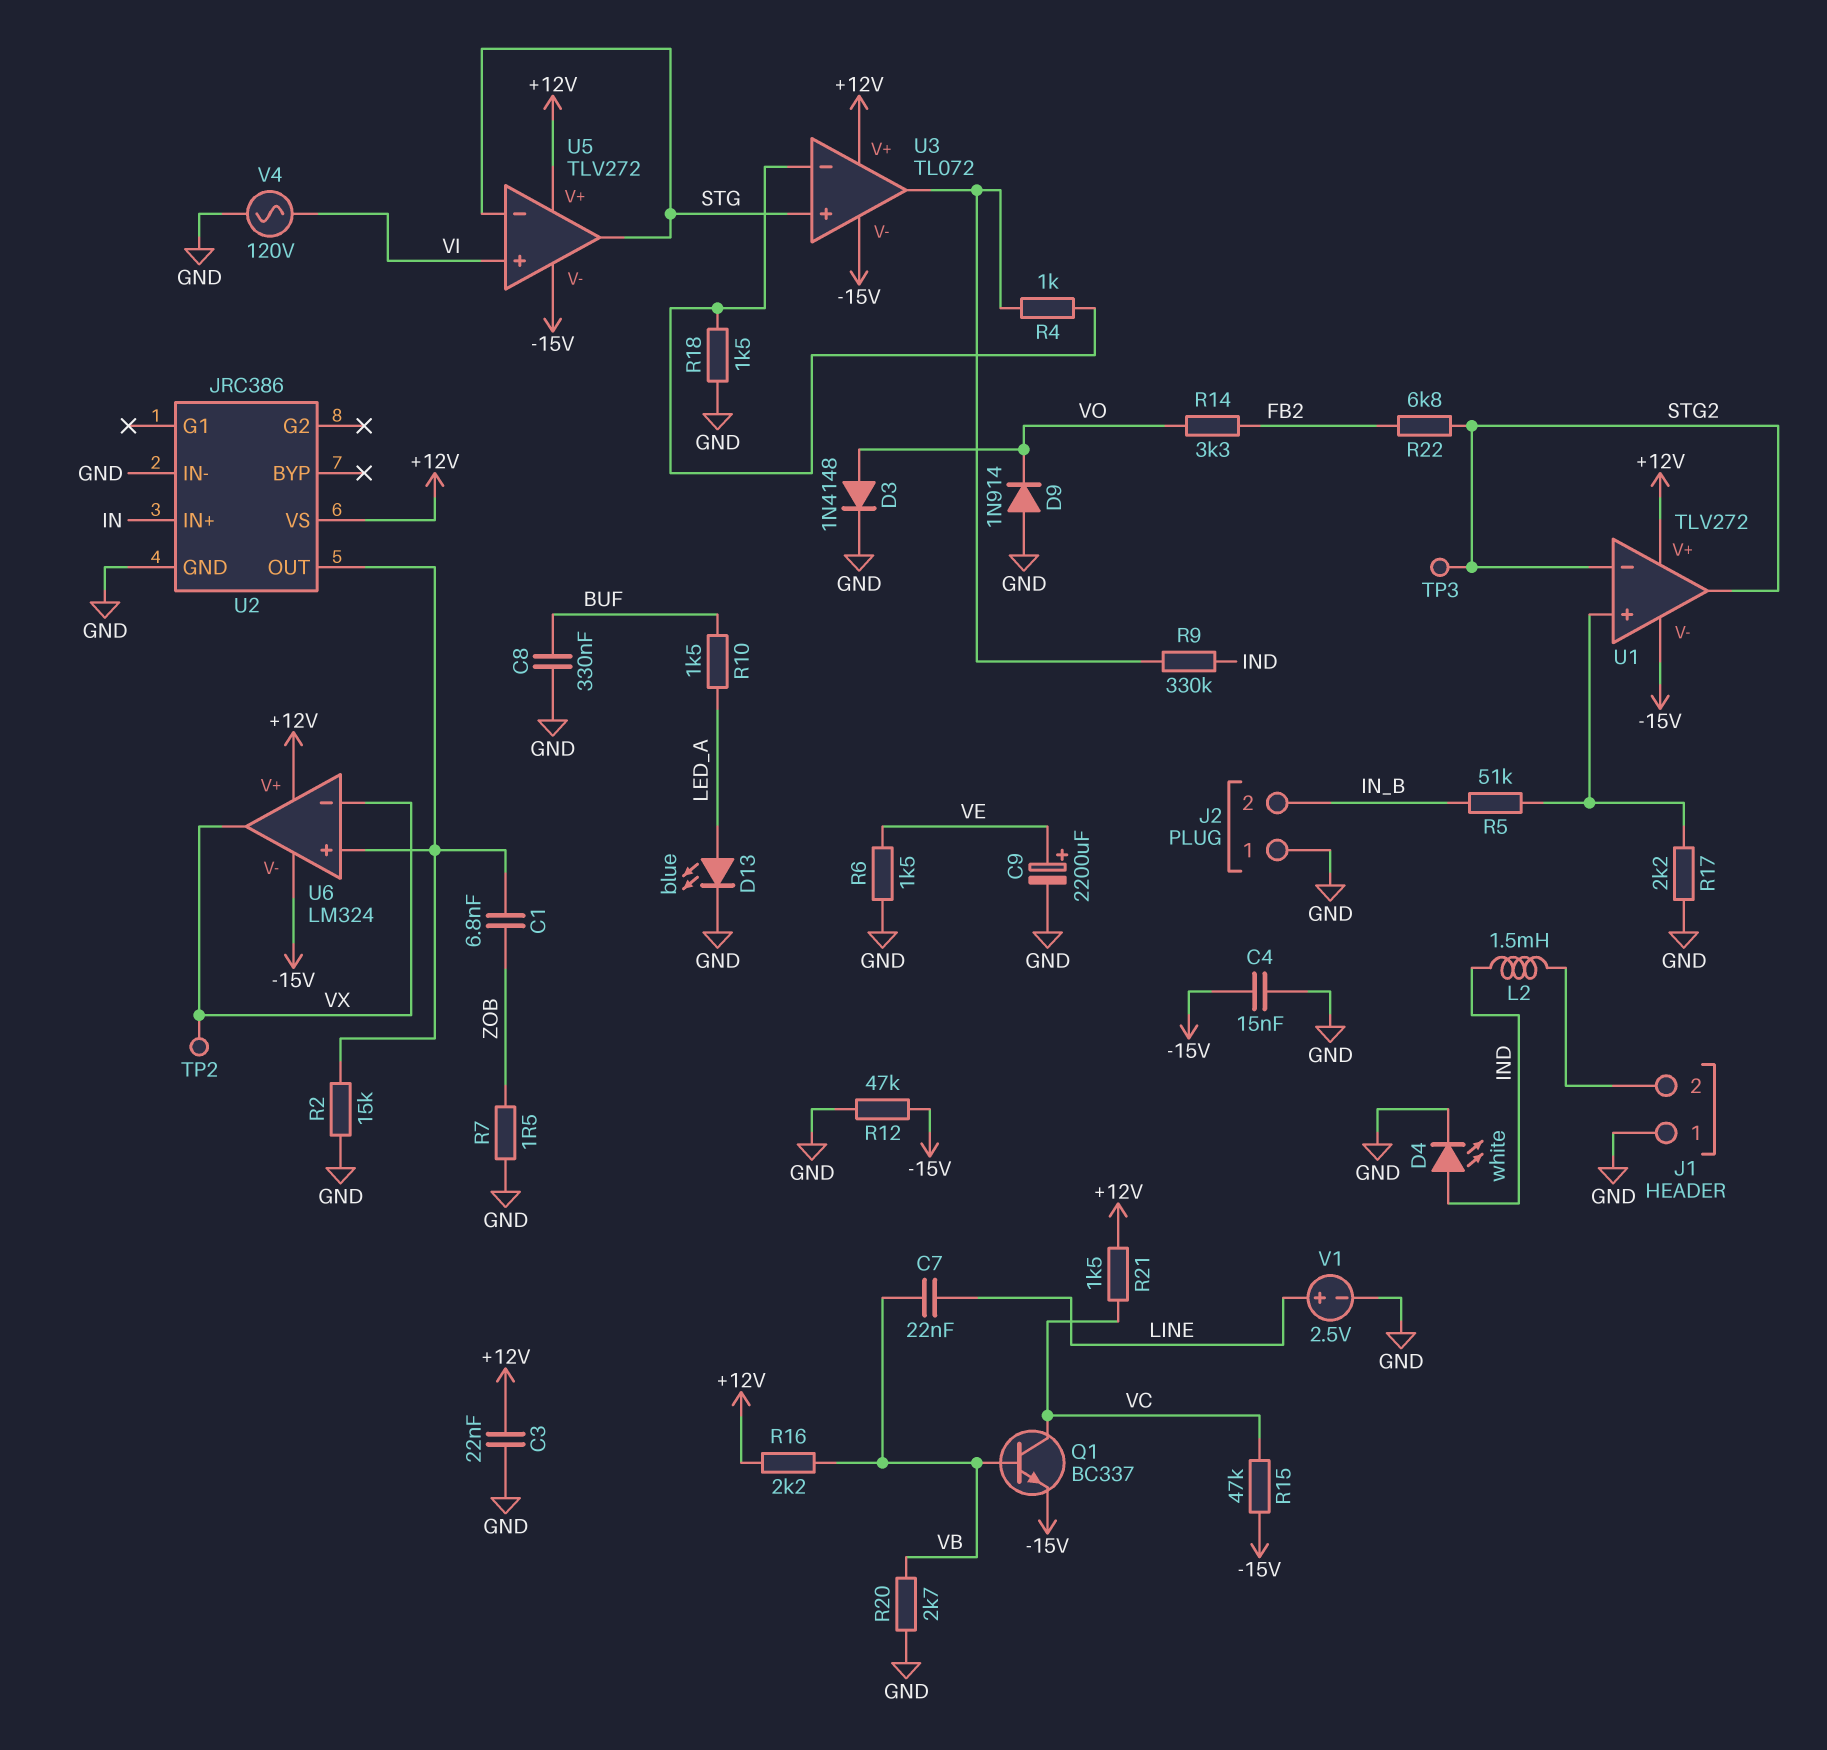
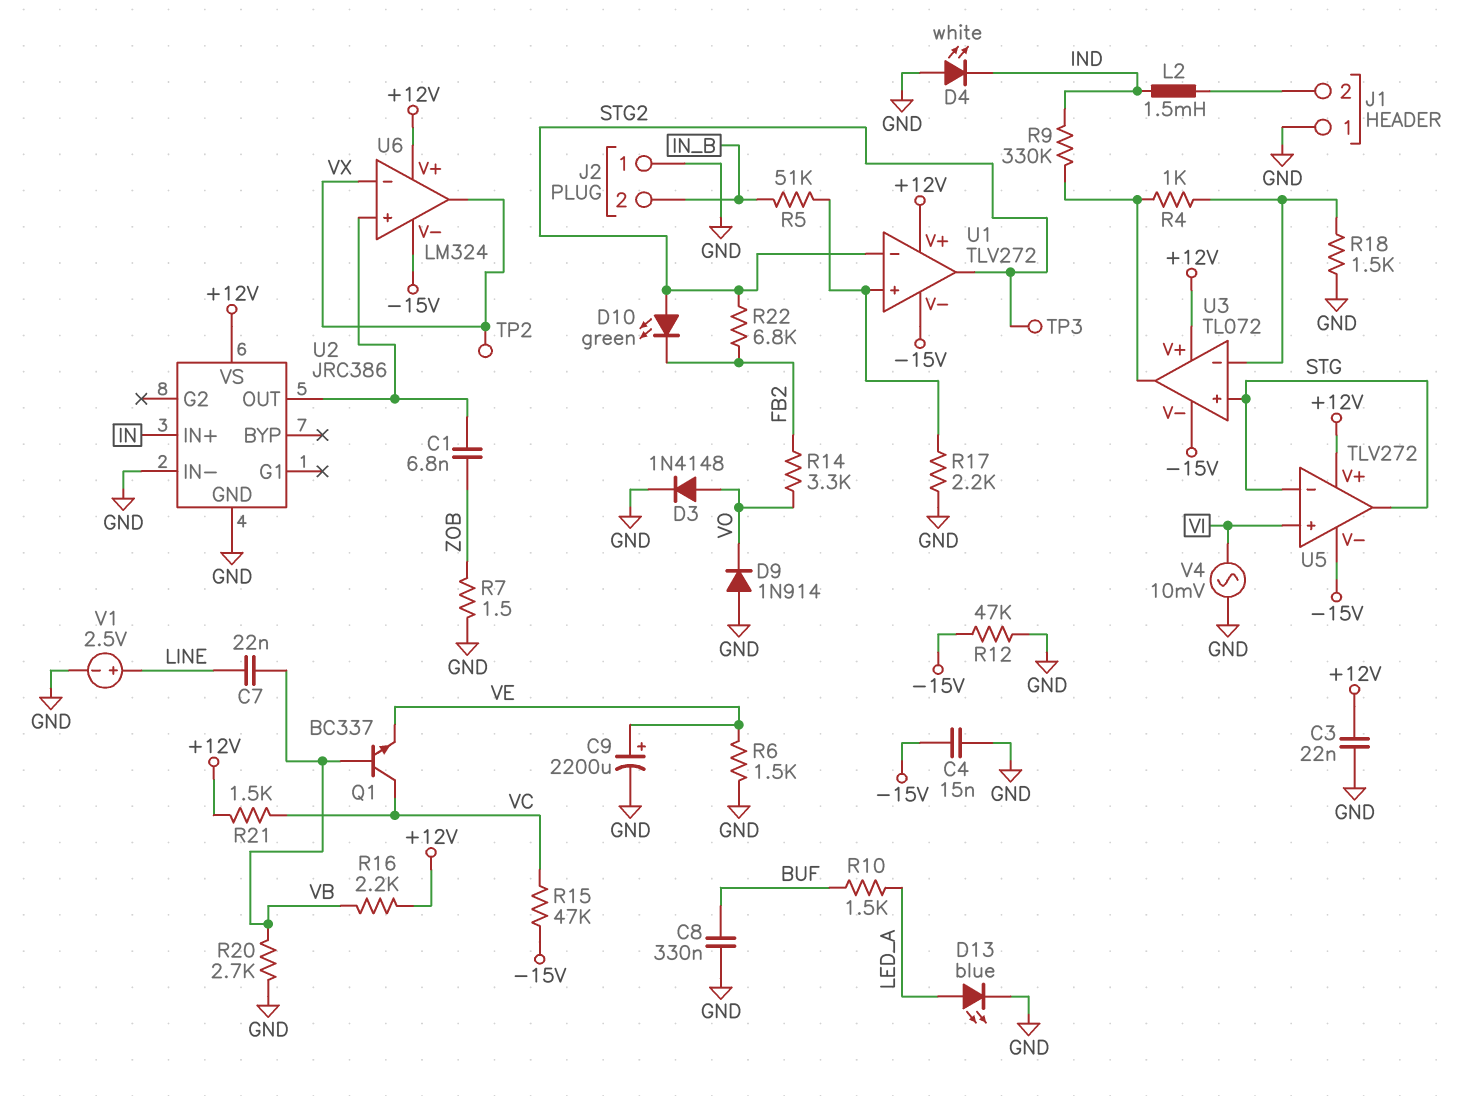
D4: LED white (A IND, K GND) -> LED white (A GND, K IND)
D10: none -> LED green (A STG2, K FB2)
Q1: NPN BC337 (B VB, C VC, E -15V) -> NPN BC337 (B VB, C VC, E VE)
R2: 15k (GND, U2/OUT) -> none
V4: AC 120V (GND, VI) -> AC 10mV (GND, VI)

